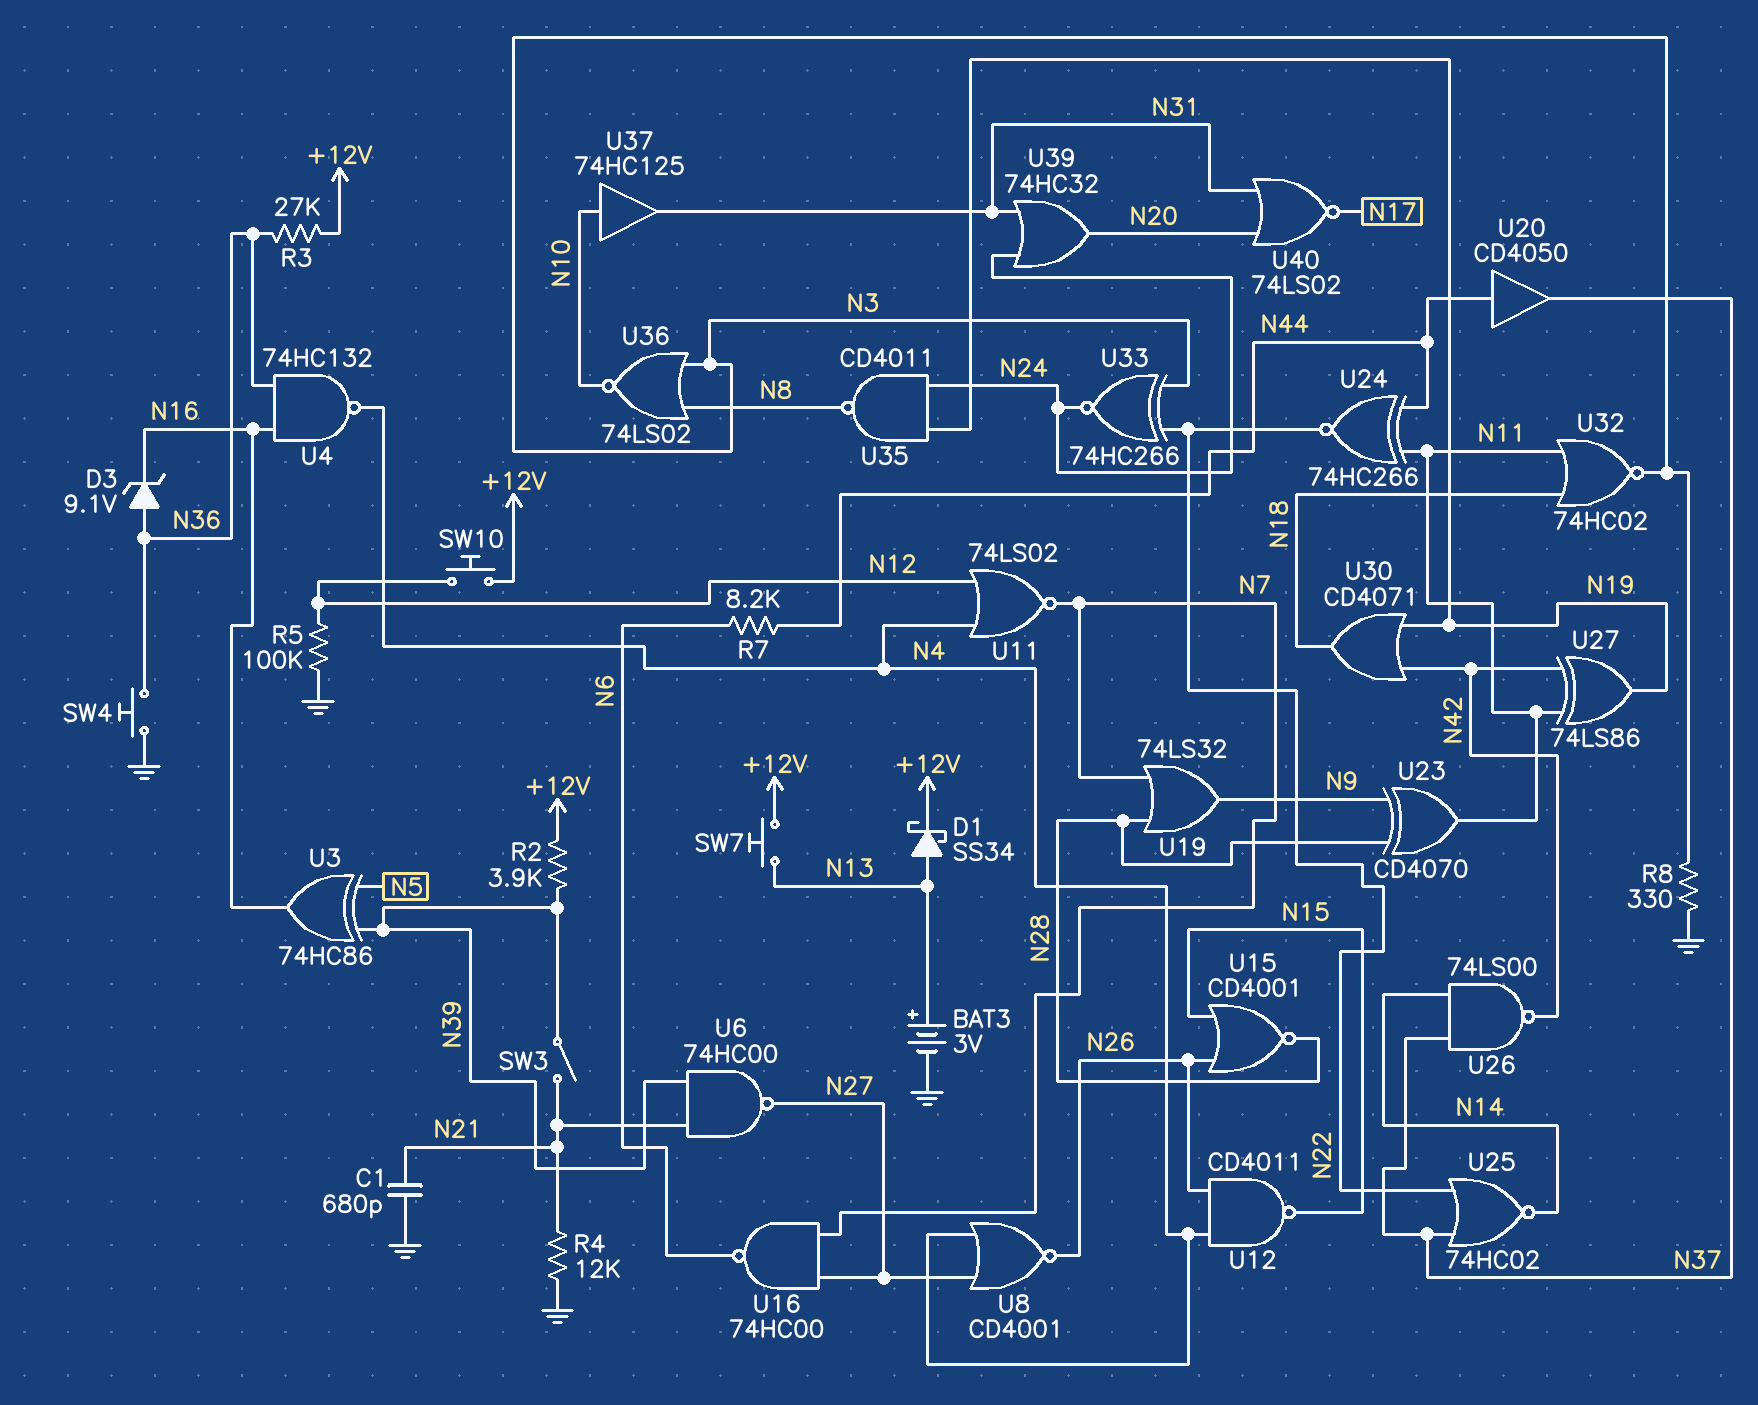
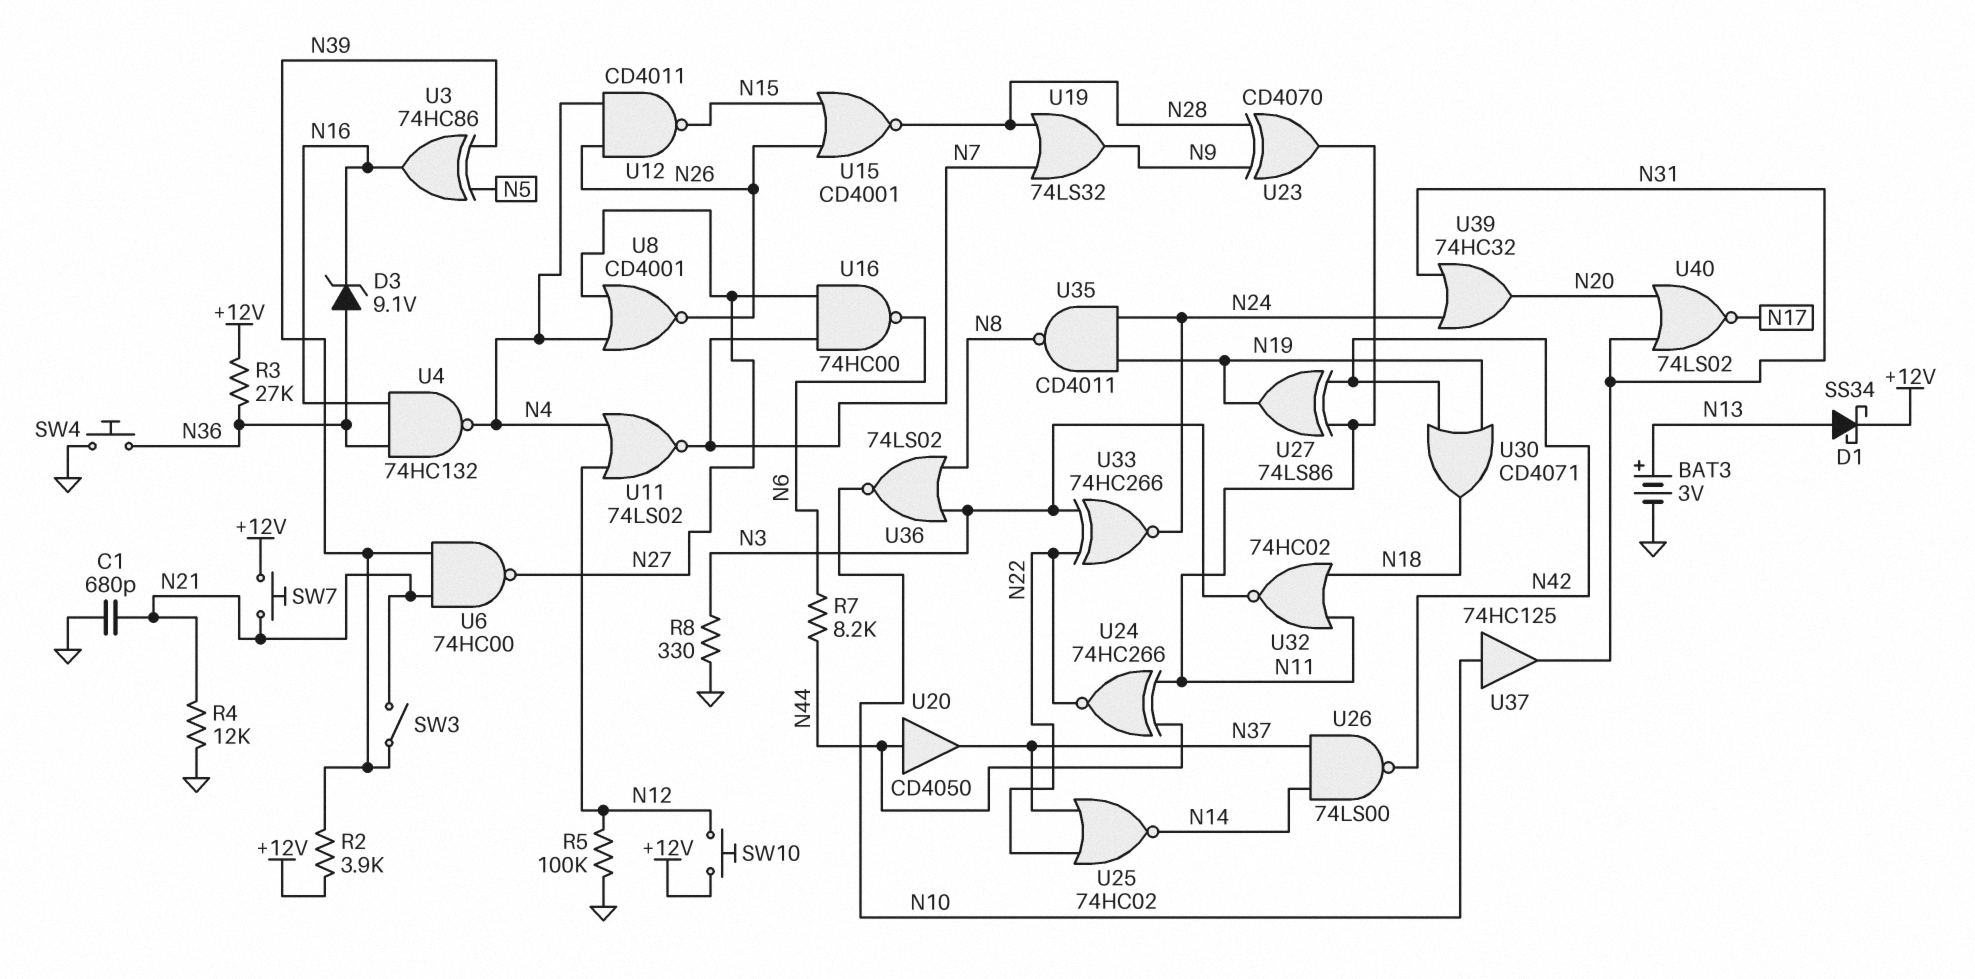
SW7: button (+12V, N13) -> button (+12V, N21)

